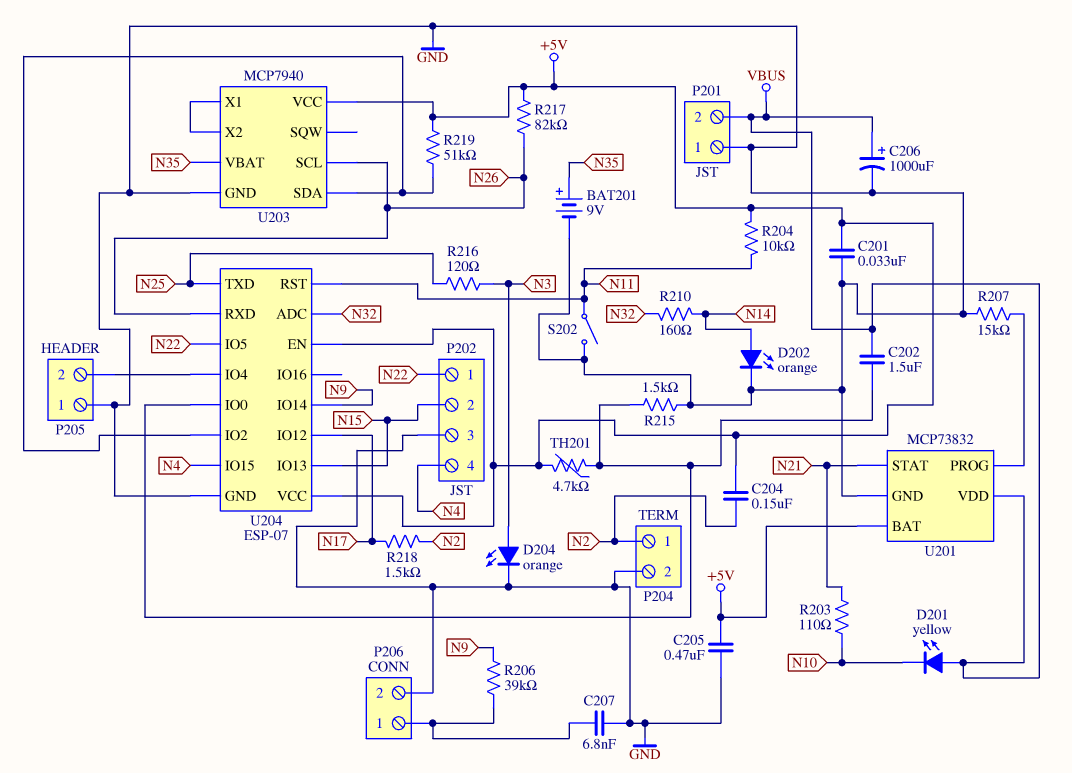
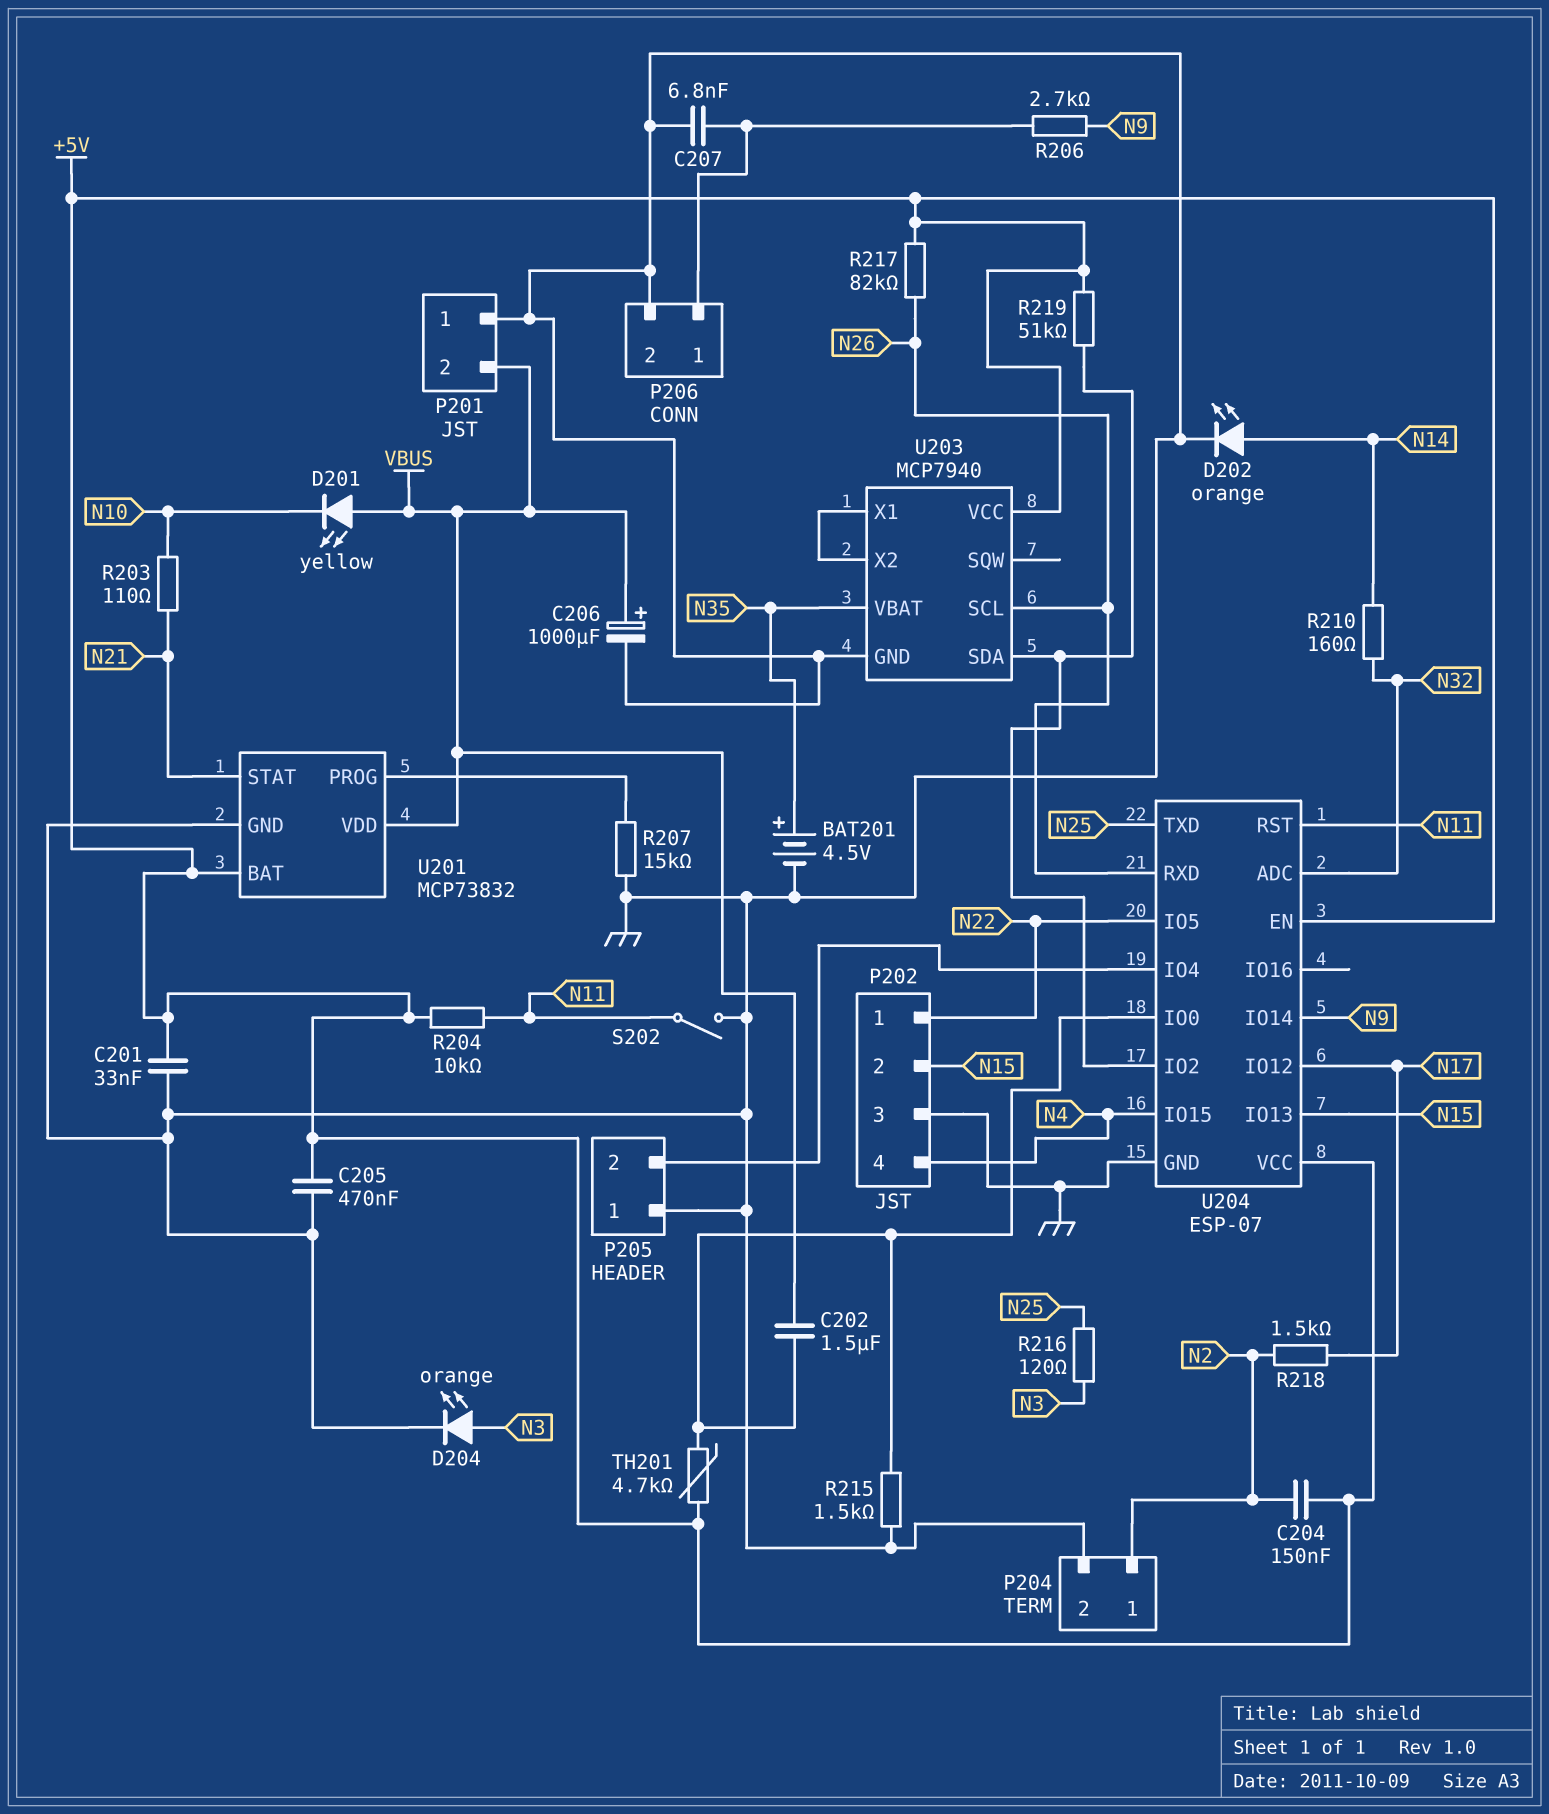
BAT201: 9V (plus N35, minus GND) -> 4.5V (plus N35, minus GND)
R206: 39k (N9, P206/1) -> 2.7k (N9, P206/1)

